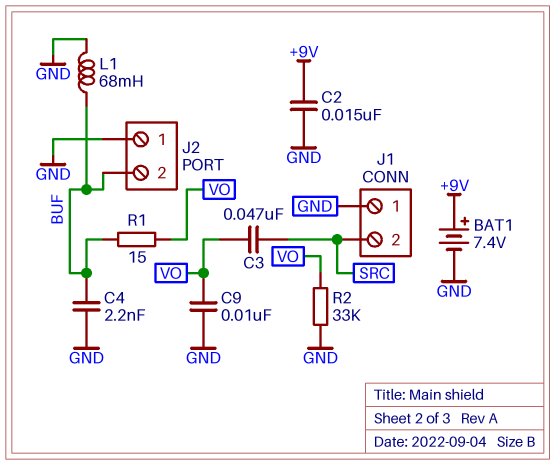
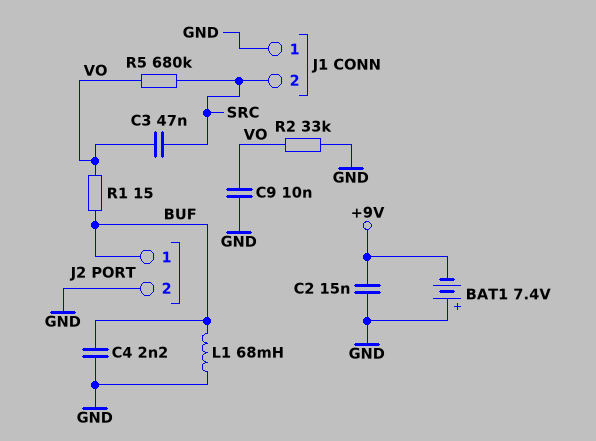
BAT1: 7.4V (plus +9V, minus GND) -> 7.4V (plus GND, minus +9V)
J2 pin 1: GND -> BUF
J2 pin 2: BUF -> GND
R5: none -> 680k (SRC, VO)

